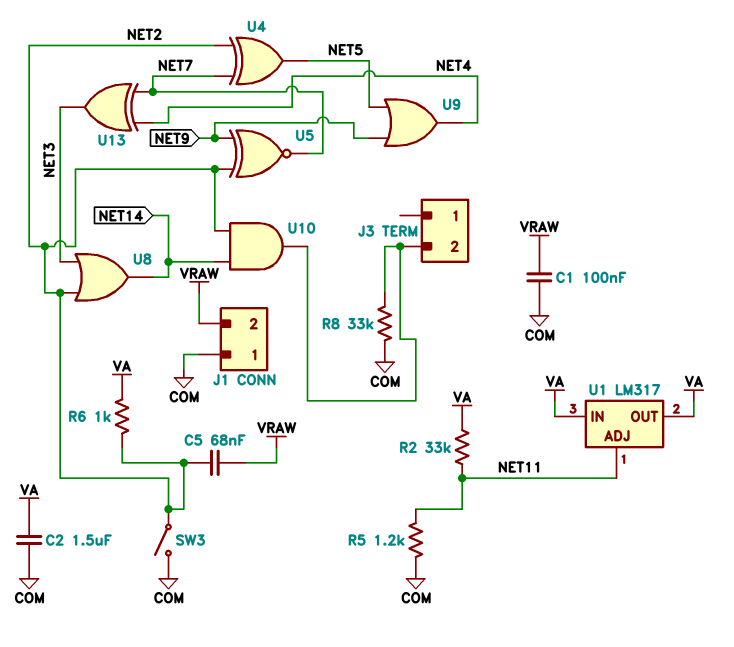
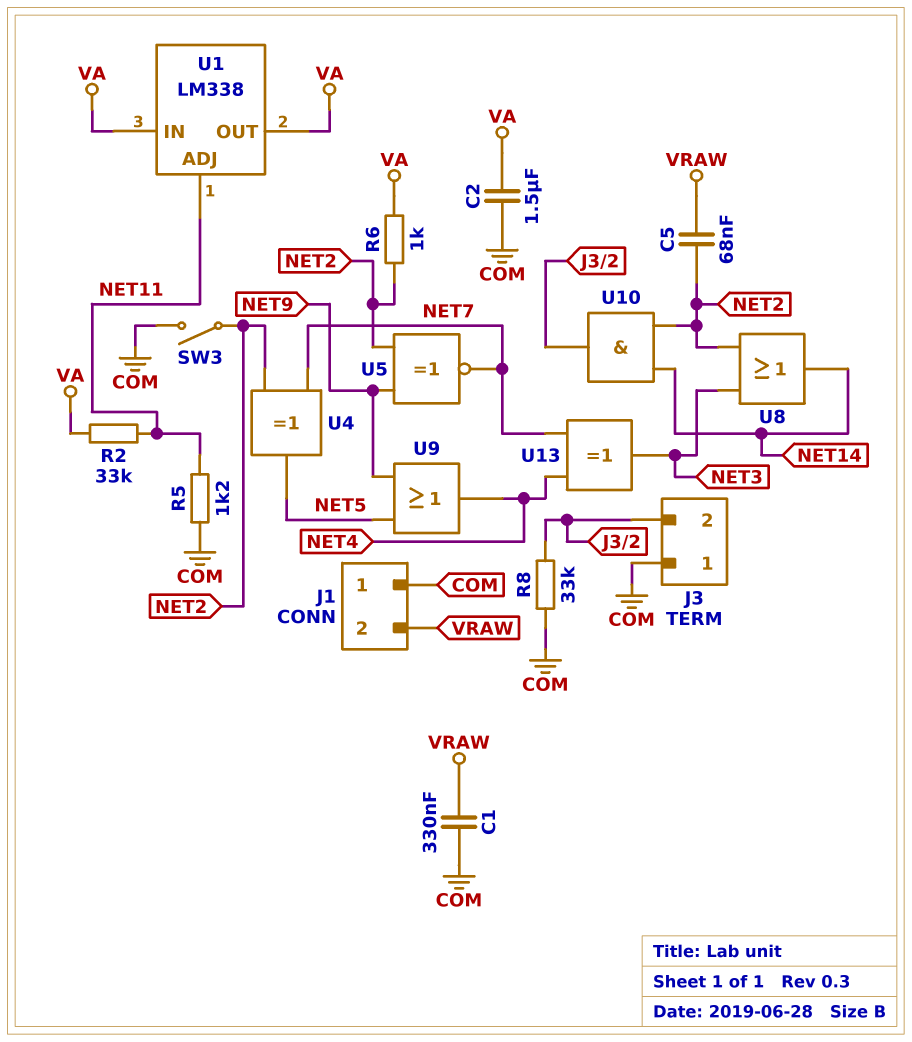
C1: 100nF (COM, VRAW) -> 330nF (COM, VRAW)
J3 pin 1: none -> COM
U1: LM317 -> LM338

